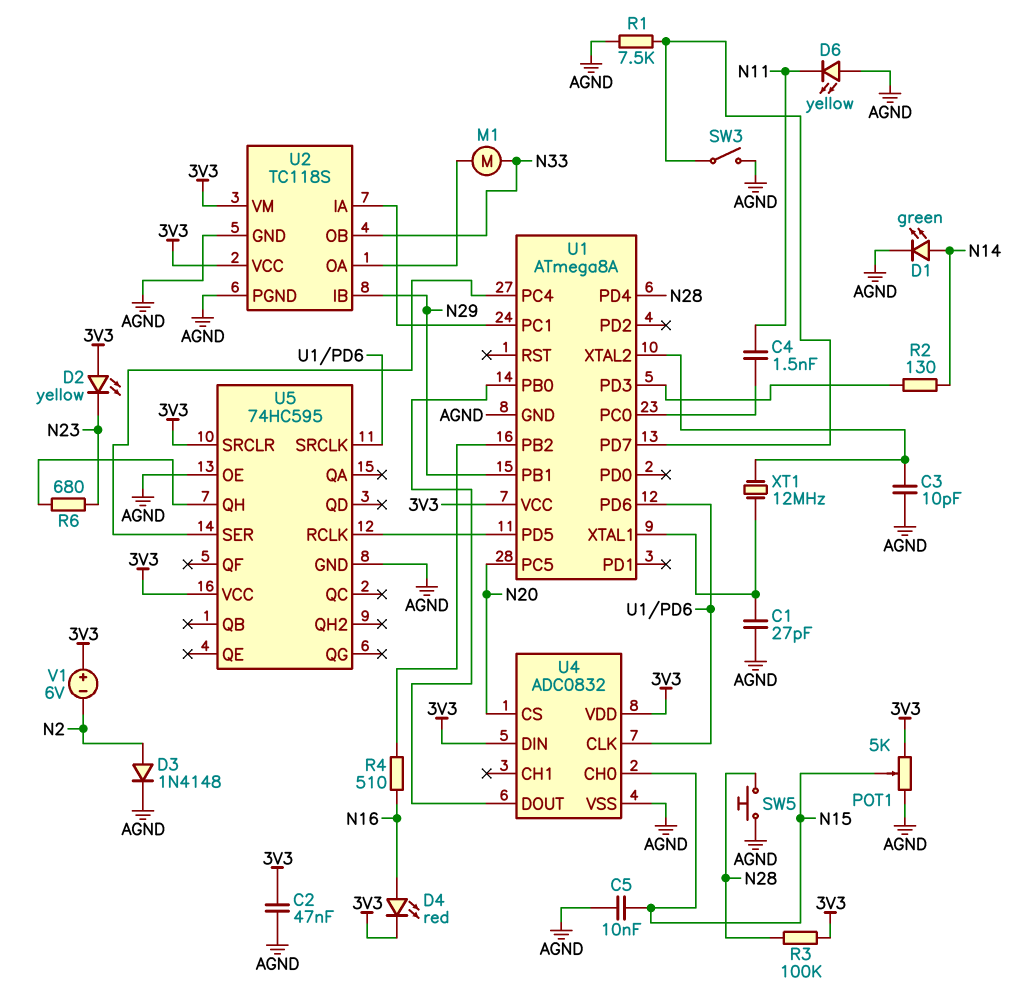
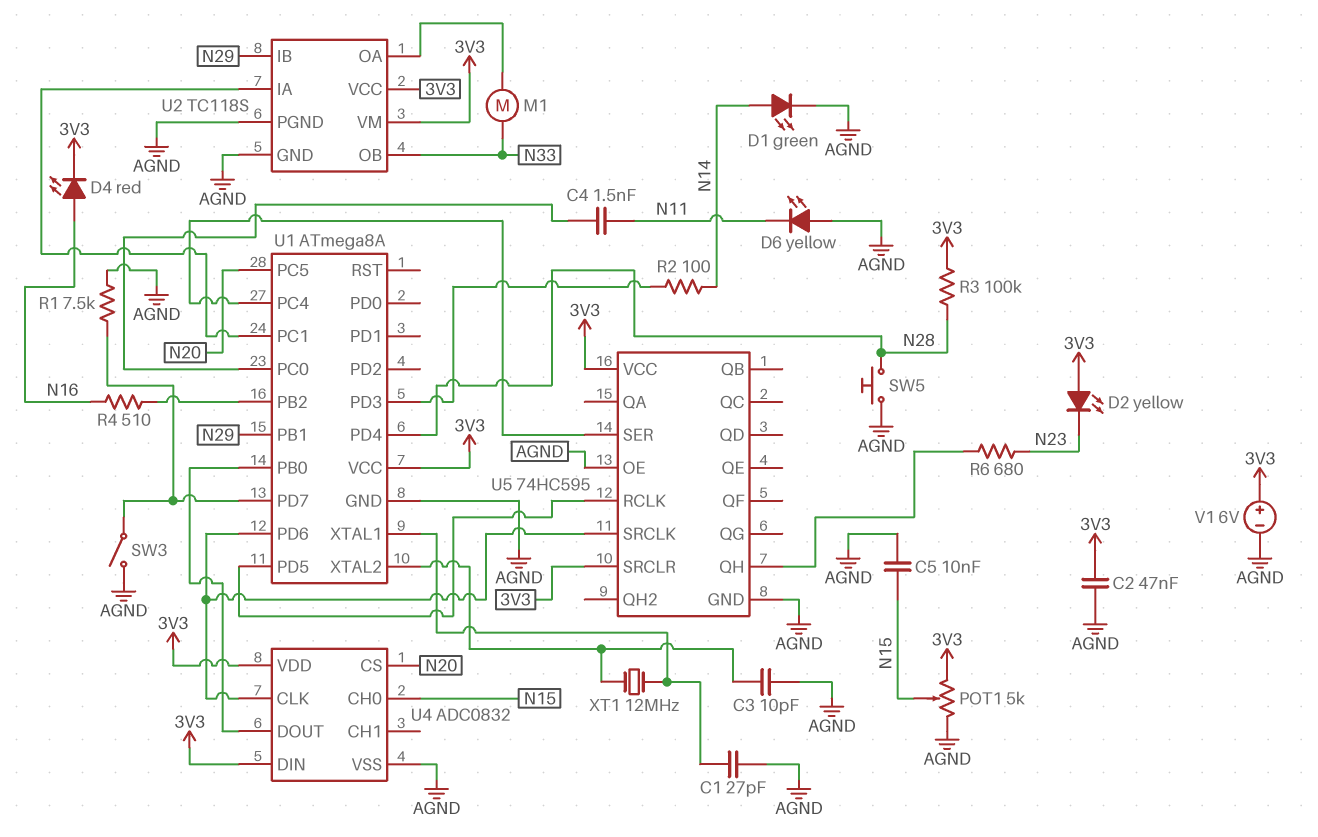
D3: diode 1N4148 (A N2, K AGND) -> none
R2: 130 (N14, U1/PD3) -> 100 (N14, U1/PD3)
V1: 6V (plus 3V3, minus N2) -> 6V (plus 3V3, minus AGND)

